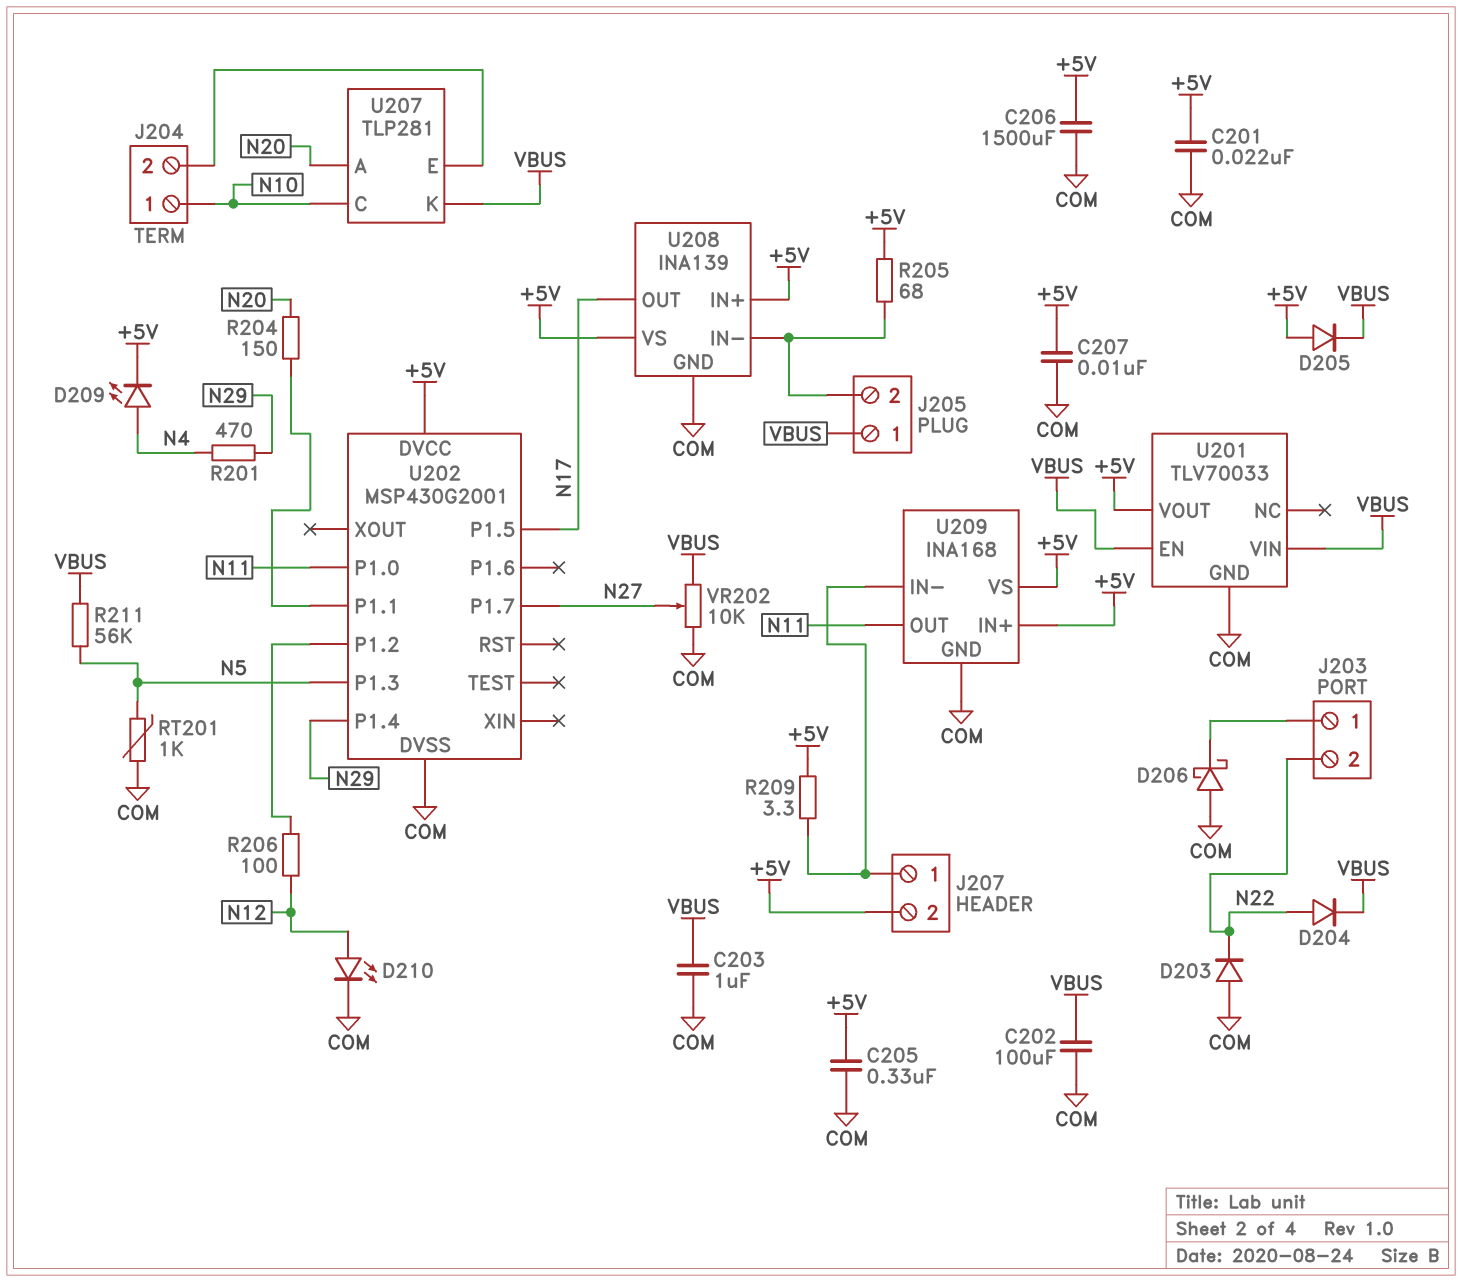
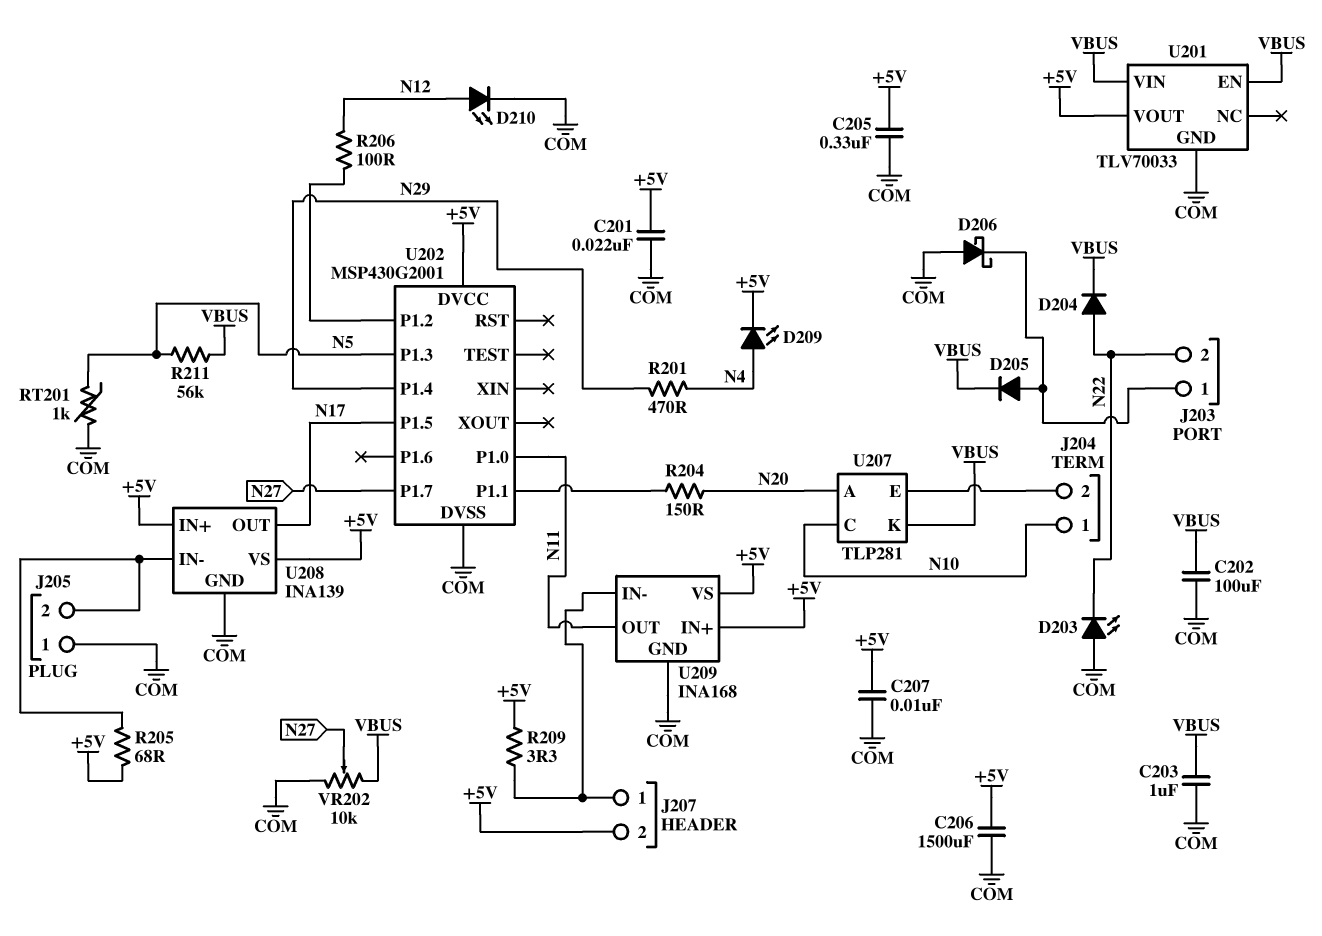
D203: diode (A COM, K N22) -> LED (A COM, K N22)
D205: diode (A +5V, K VBUS) -> diode (A J203/1, K VBUS)
J205 pin 1: VBUS -> COM

